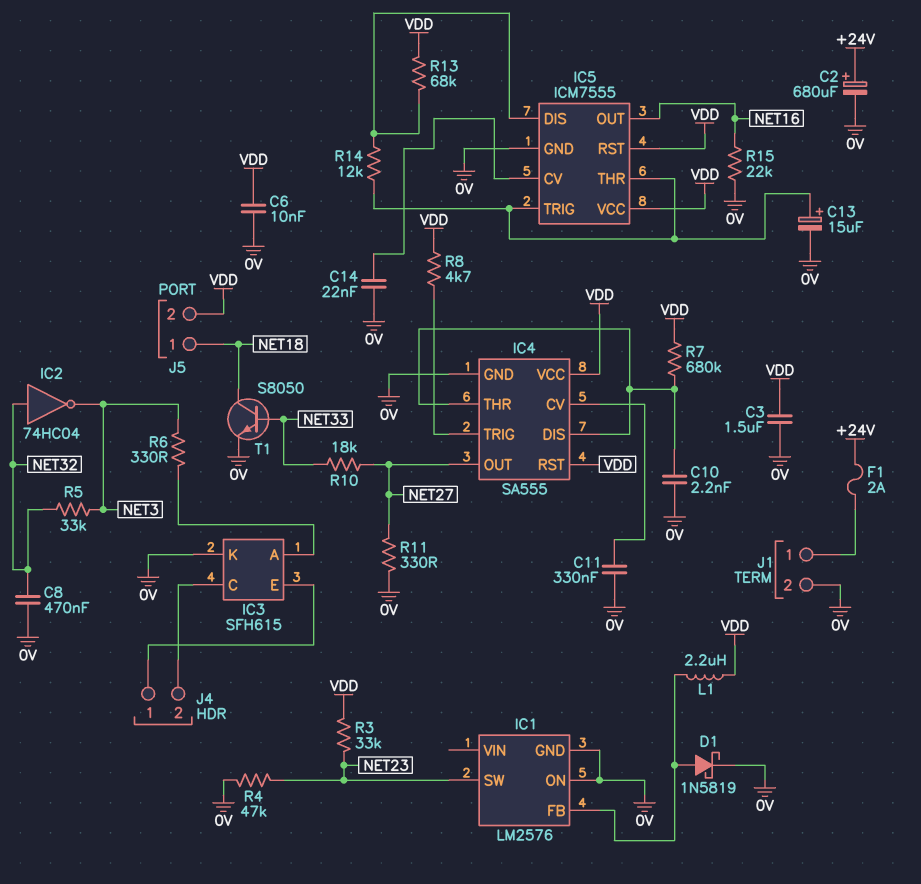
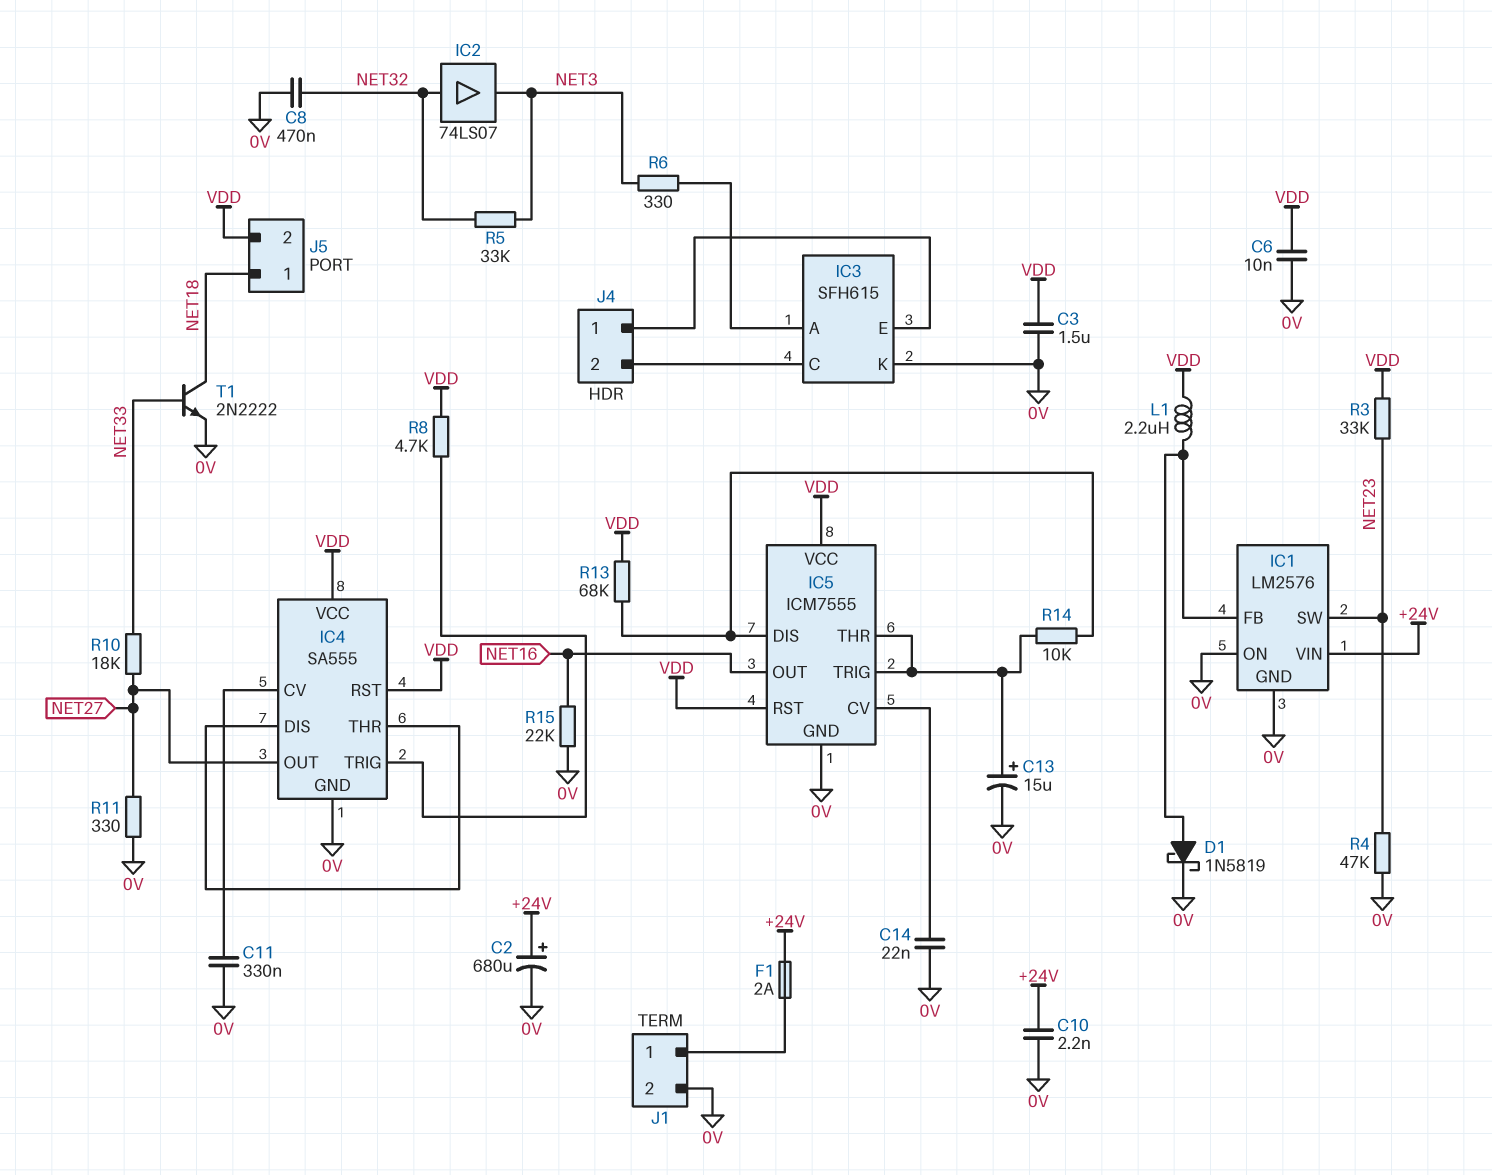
C10: 2.2nF (0V, IC4/DIS) -> 2.2nF (+24V, 0V)
IC1 pin VIN: none -> +24V
IC2: NOT 74HC04 (in NET32, out NET3) -> buffer 74LS07 (in NET32, out NET3)
R7: 680k (IC4/DIS, VDD) -> none
R14: 12k (IC5/DIS, IC5/THR) -> 10k (IC5/DIS, IC5/THR)
T1: NPN S8050 (B NET33, C NET18, E 0V) -> NPN 2N2222 (B NET33, C NET18, E 0V)

